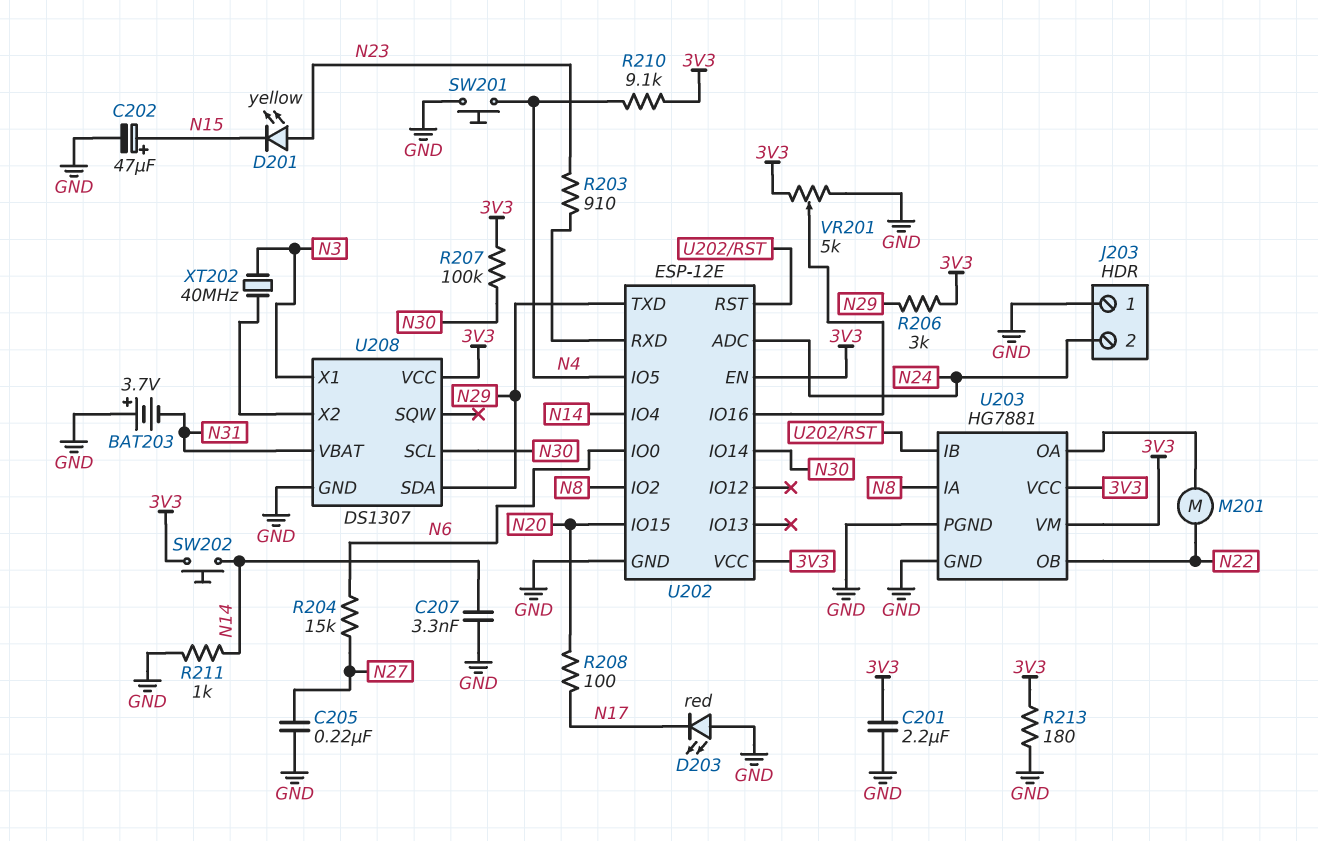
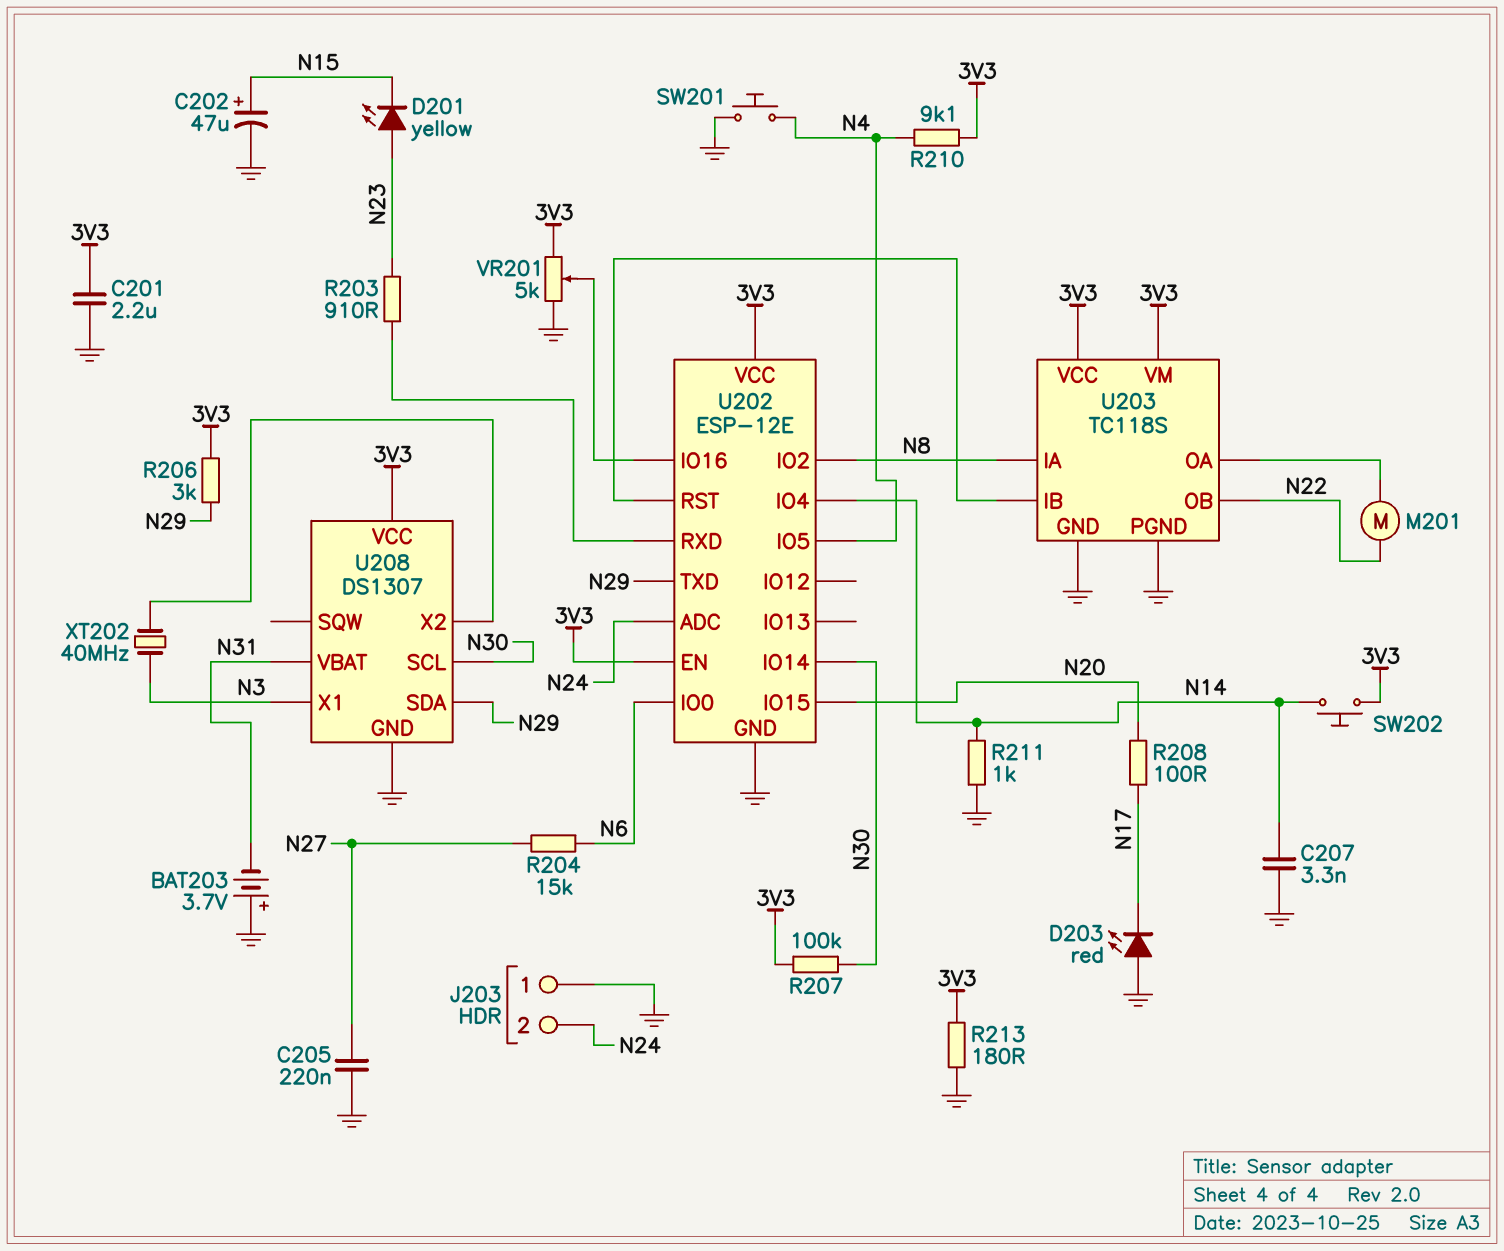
U203: HG7881 -> TC118S

